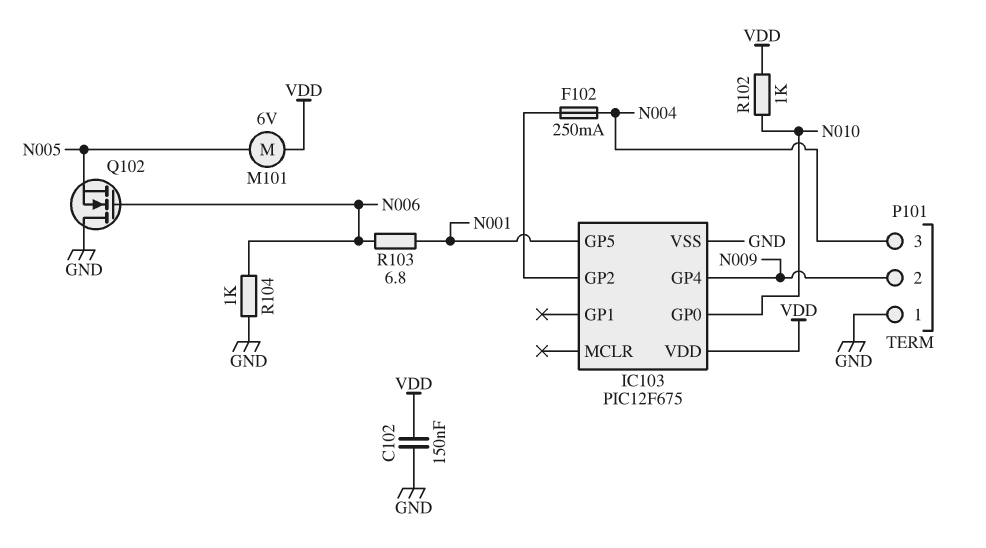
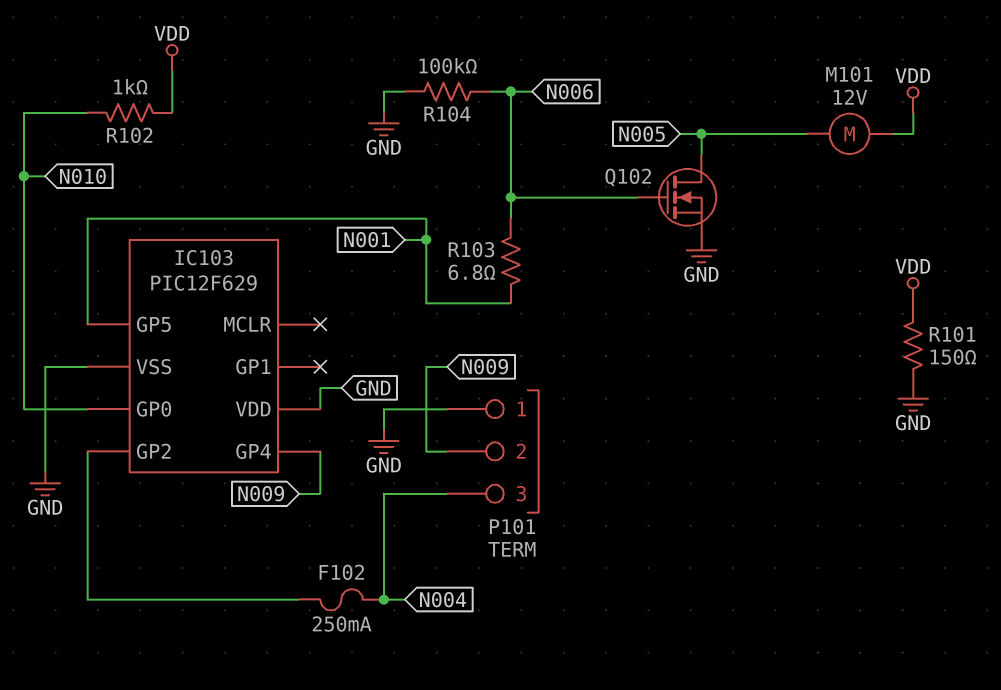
C102: 150nF (GND, VDD) -> none
IC103: PIC12F675 -> PIC12F629
IC103 pin VDD: VDD -> GND
M101: motor 6V (N005, VDD) -> motor 12V (N005, VDD)
Q102: NMOS (G N006, D GND, S N005) -> NMOS (G N006, D N005, S GND)
R101: none -> 150 (GND, VDD)
R104: 1k (GND, N006) -> 100k (GND, N006)

